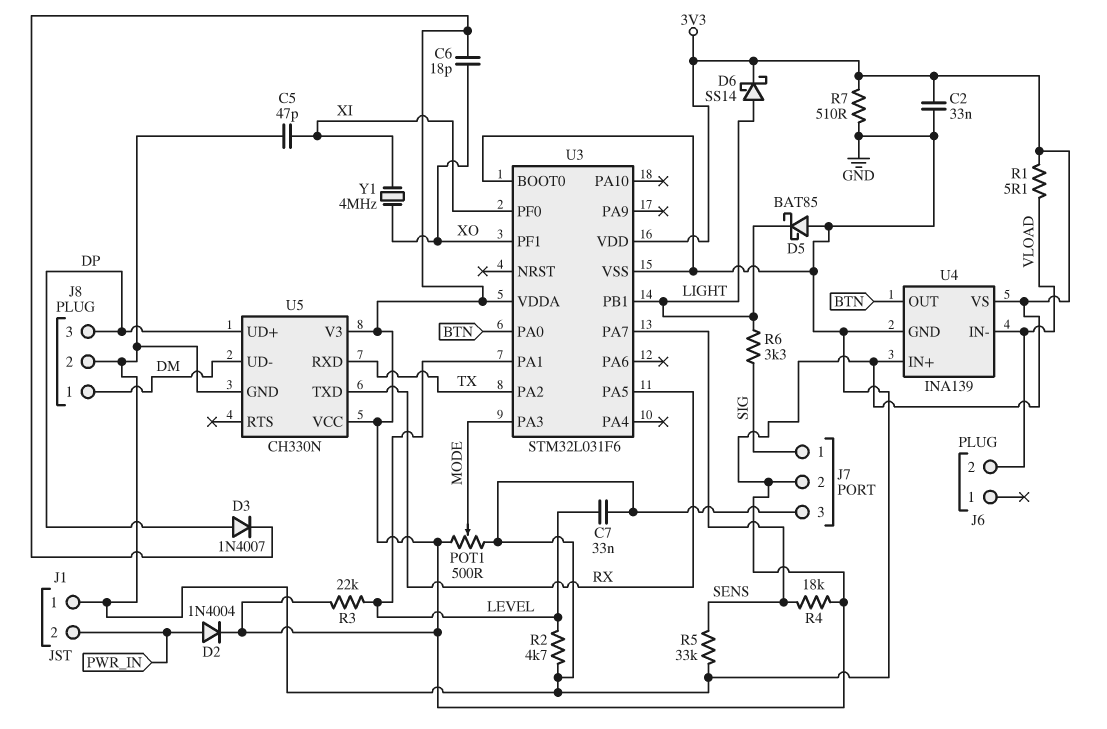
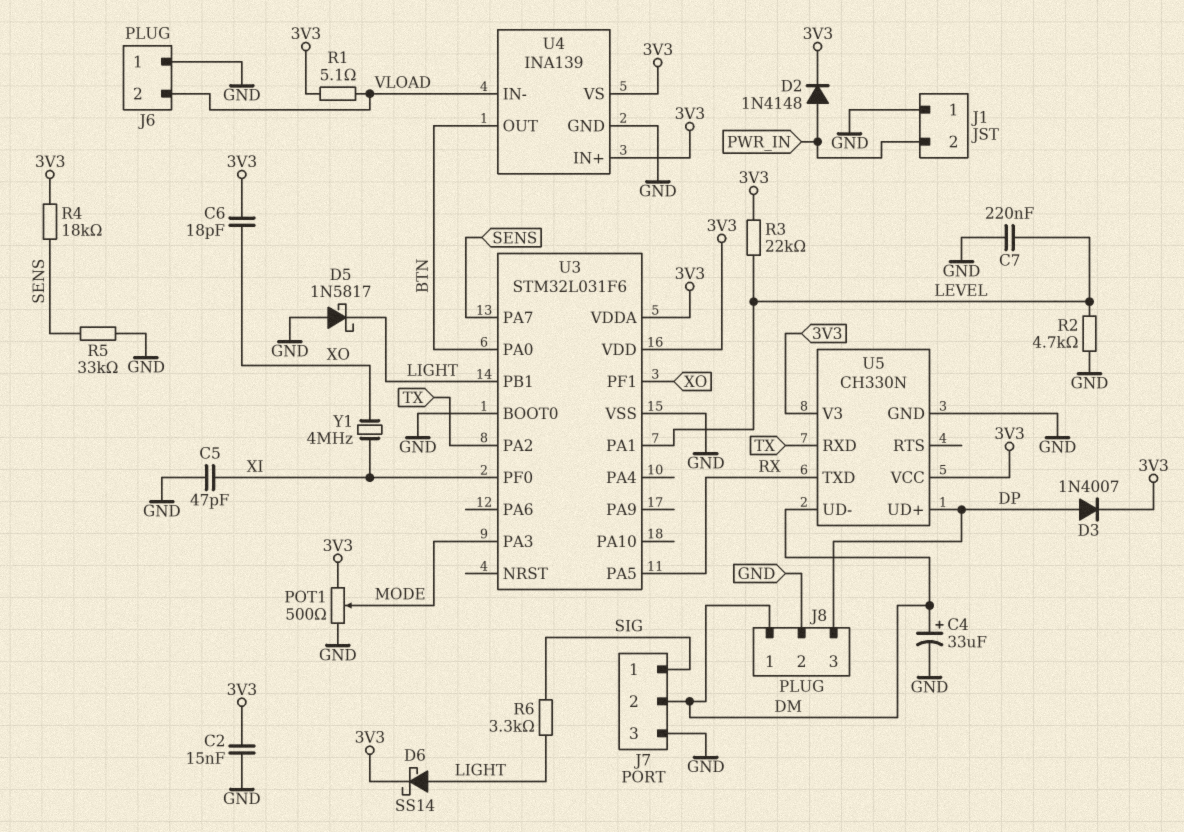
C2: 33nF (3V3, GND) -> 15nF (3V3, GND)
C4: none -> 33uF (plus DM, minus GND)
C7: 33nF (GND, LEVEL) -> 220nF (GND, LEVEL)
D2: diode 1N4004 (A PWR_IN, K 3V3) -> diode 1N4148 (A PWR_IN, K 3V3)
D5: schottky BAT85 (A GND, K LIGHT) -> schottky 1N5817 (A GND, K LIGHT)
J6 pin 1: none -> GND
J7 pin 2: 3V3 -> DM
R7: 510 (3V3, GND) -> none

